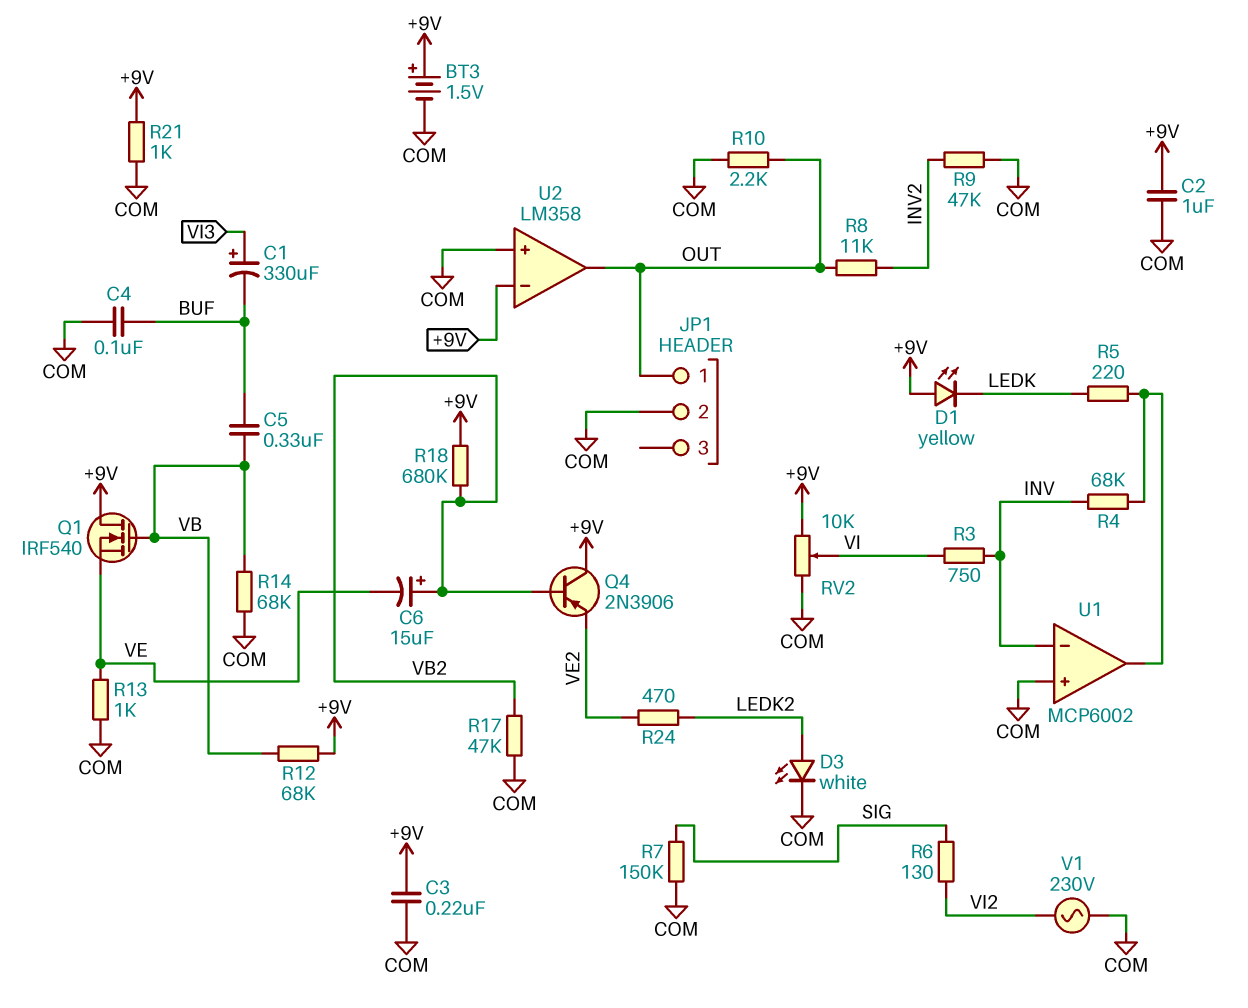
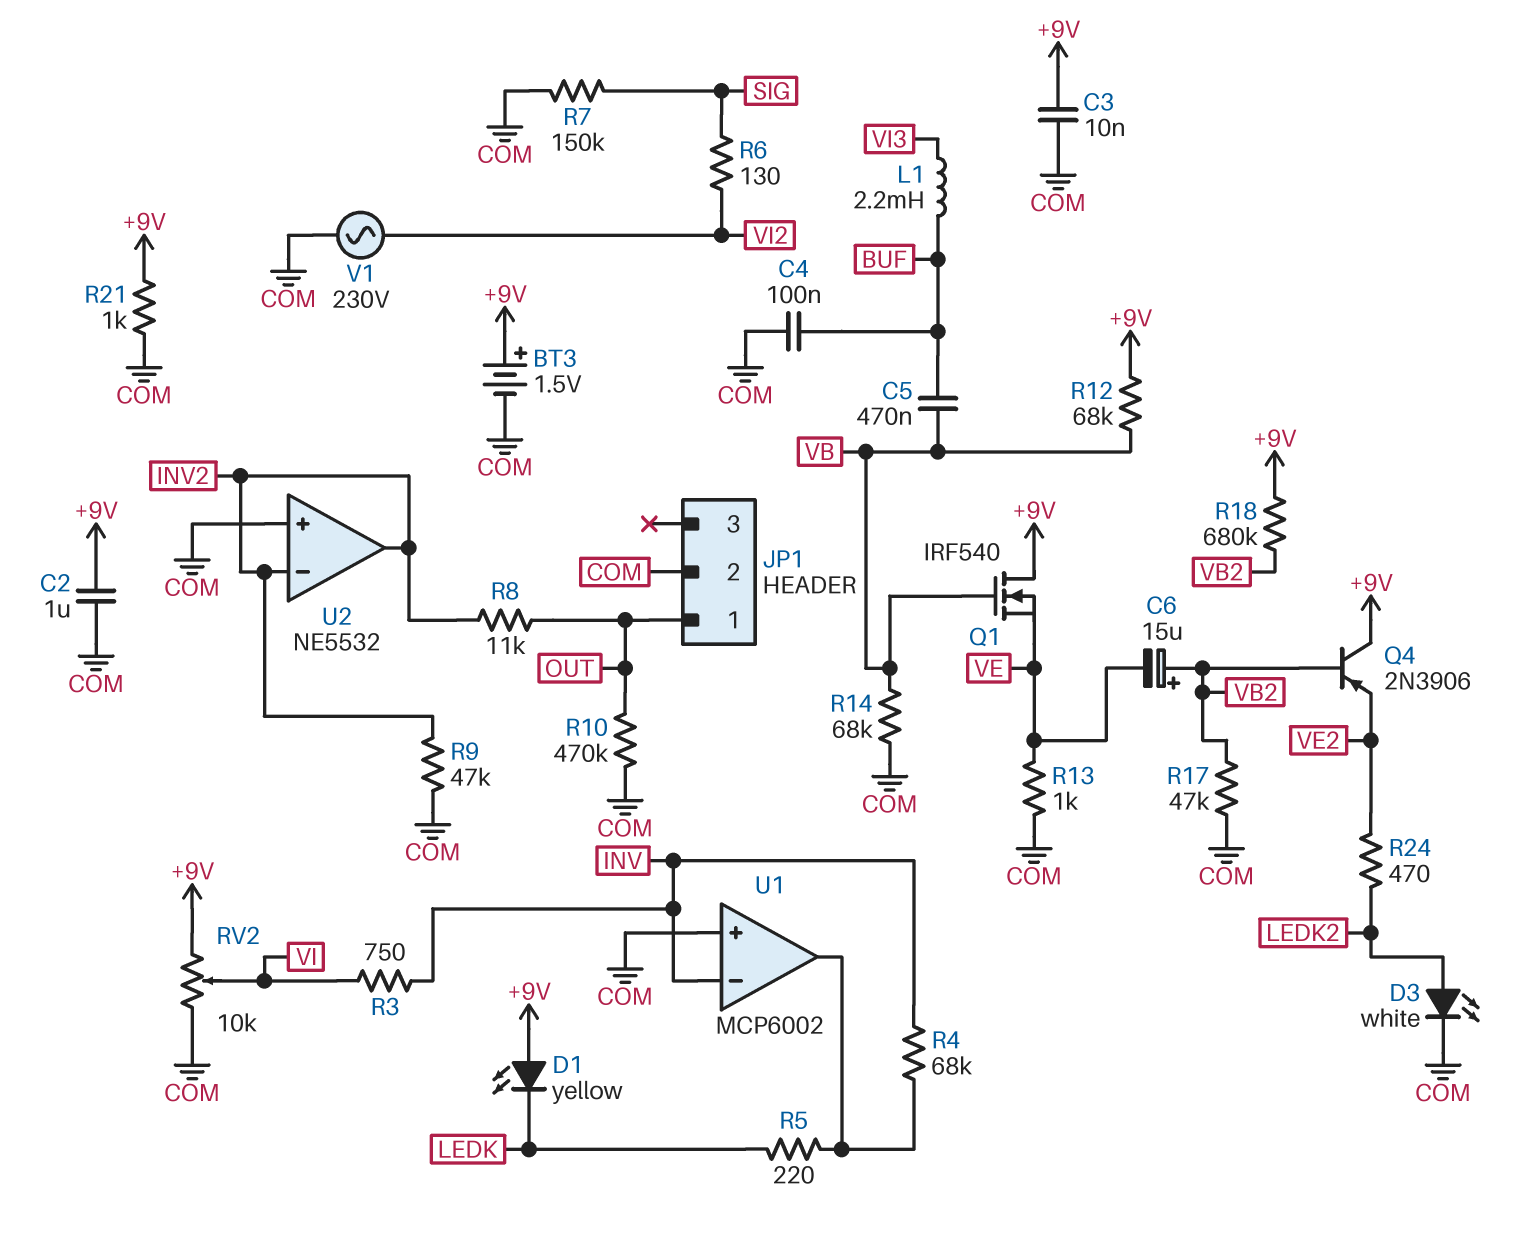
C1: 330uF (plus VI3, minus BUF) -> none
C3: 220nF (+9V, COM) -> 10nF (+9V, COM)
C5: 330nF (BUF, VB) -> 470nF (BUF, VB)
L1: none -> 2.2mH (BUF, VI3)
R10: 2.2k (COM, OUT) -> 470k (COM, OUT)
U2: LM358 -> NE5532
U2 pin in-: +9V -> INV2
U2 pin out: OUT -> INV2

